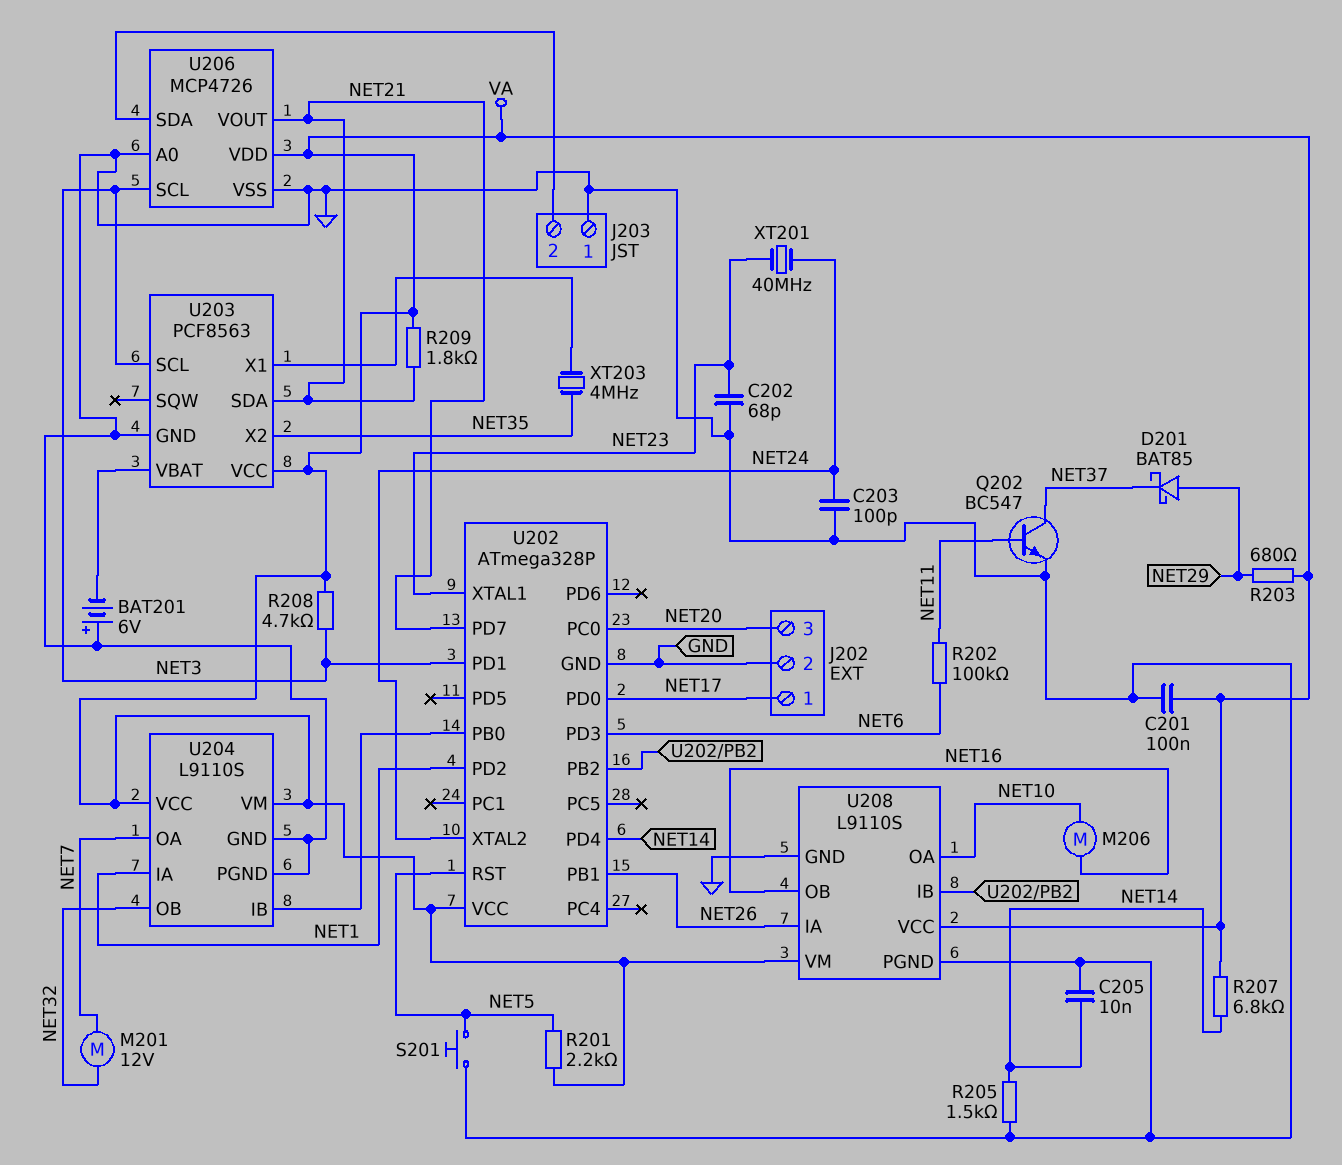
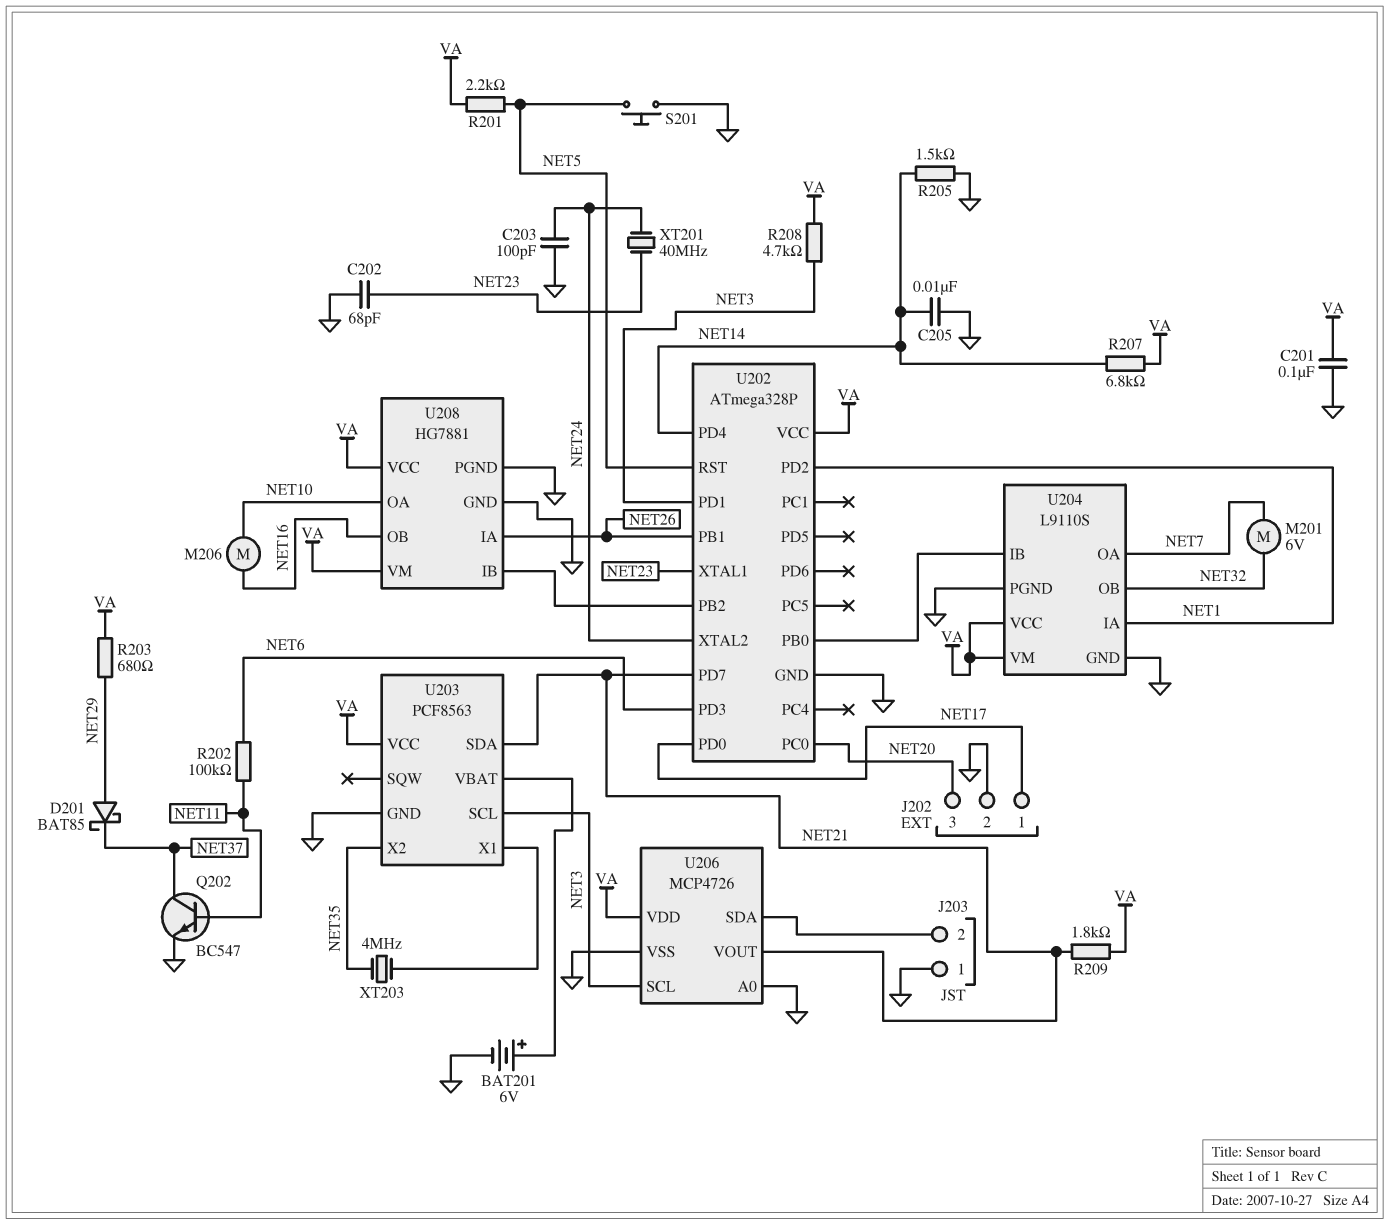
BAT201: 6V (plus GND, minus U203/VBAT) -> 6V (plus U203/VBAT, minus GND)
M201: motor 12V (NET7, NET32) -> motor 6V (NET7, NET32)
U208: L9110S -> HG7881

